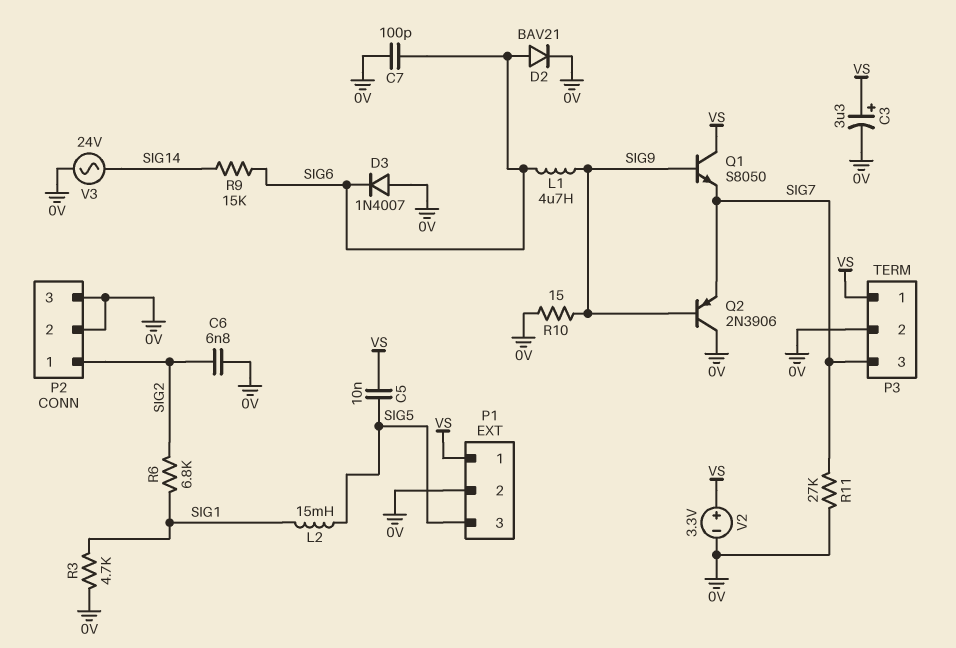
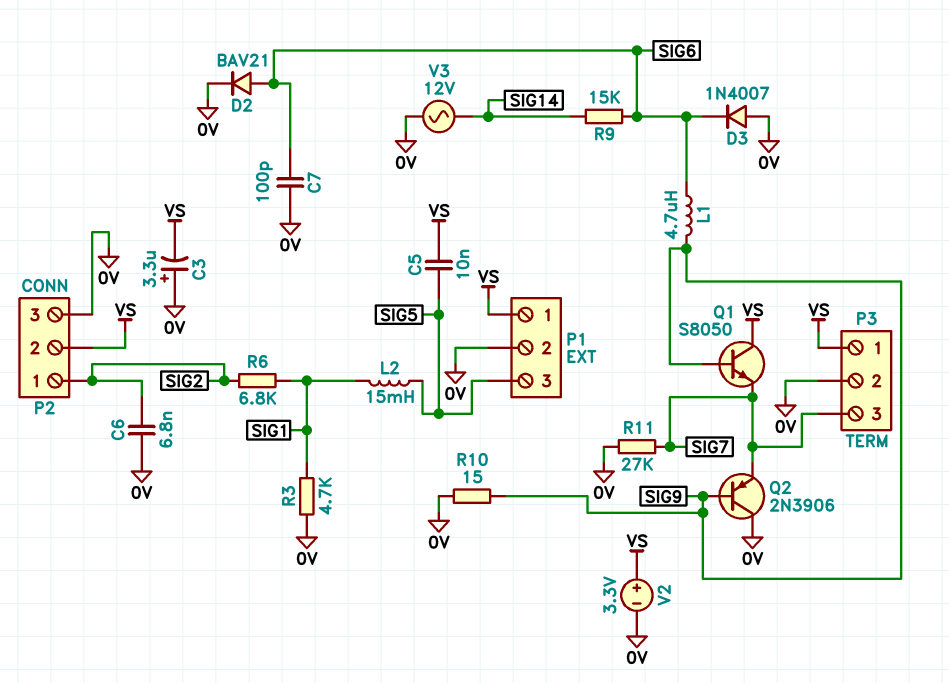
C3: 3.3uF (plus VS, minus 0V) -> 3.3uF (plus 0V, minus VS)
P2 pin 2: 0V -> VS
V3: AC 24V (0V, SIG14) -> AC 12V (0V, SIG14)

